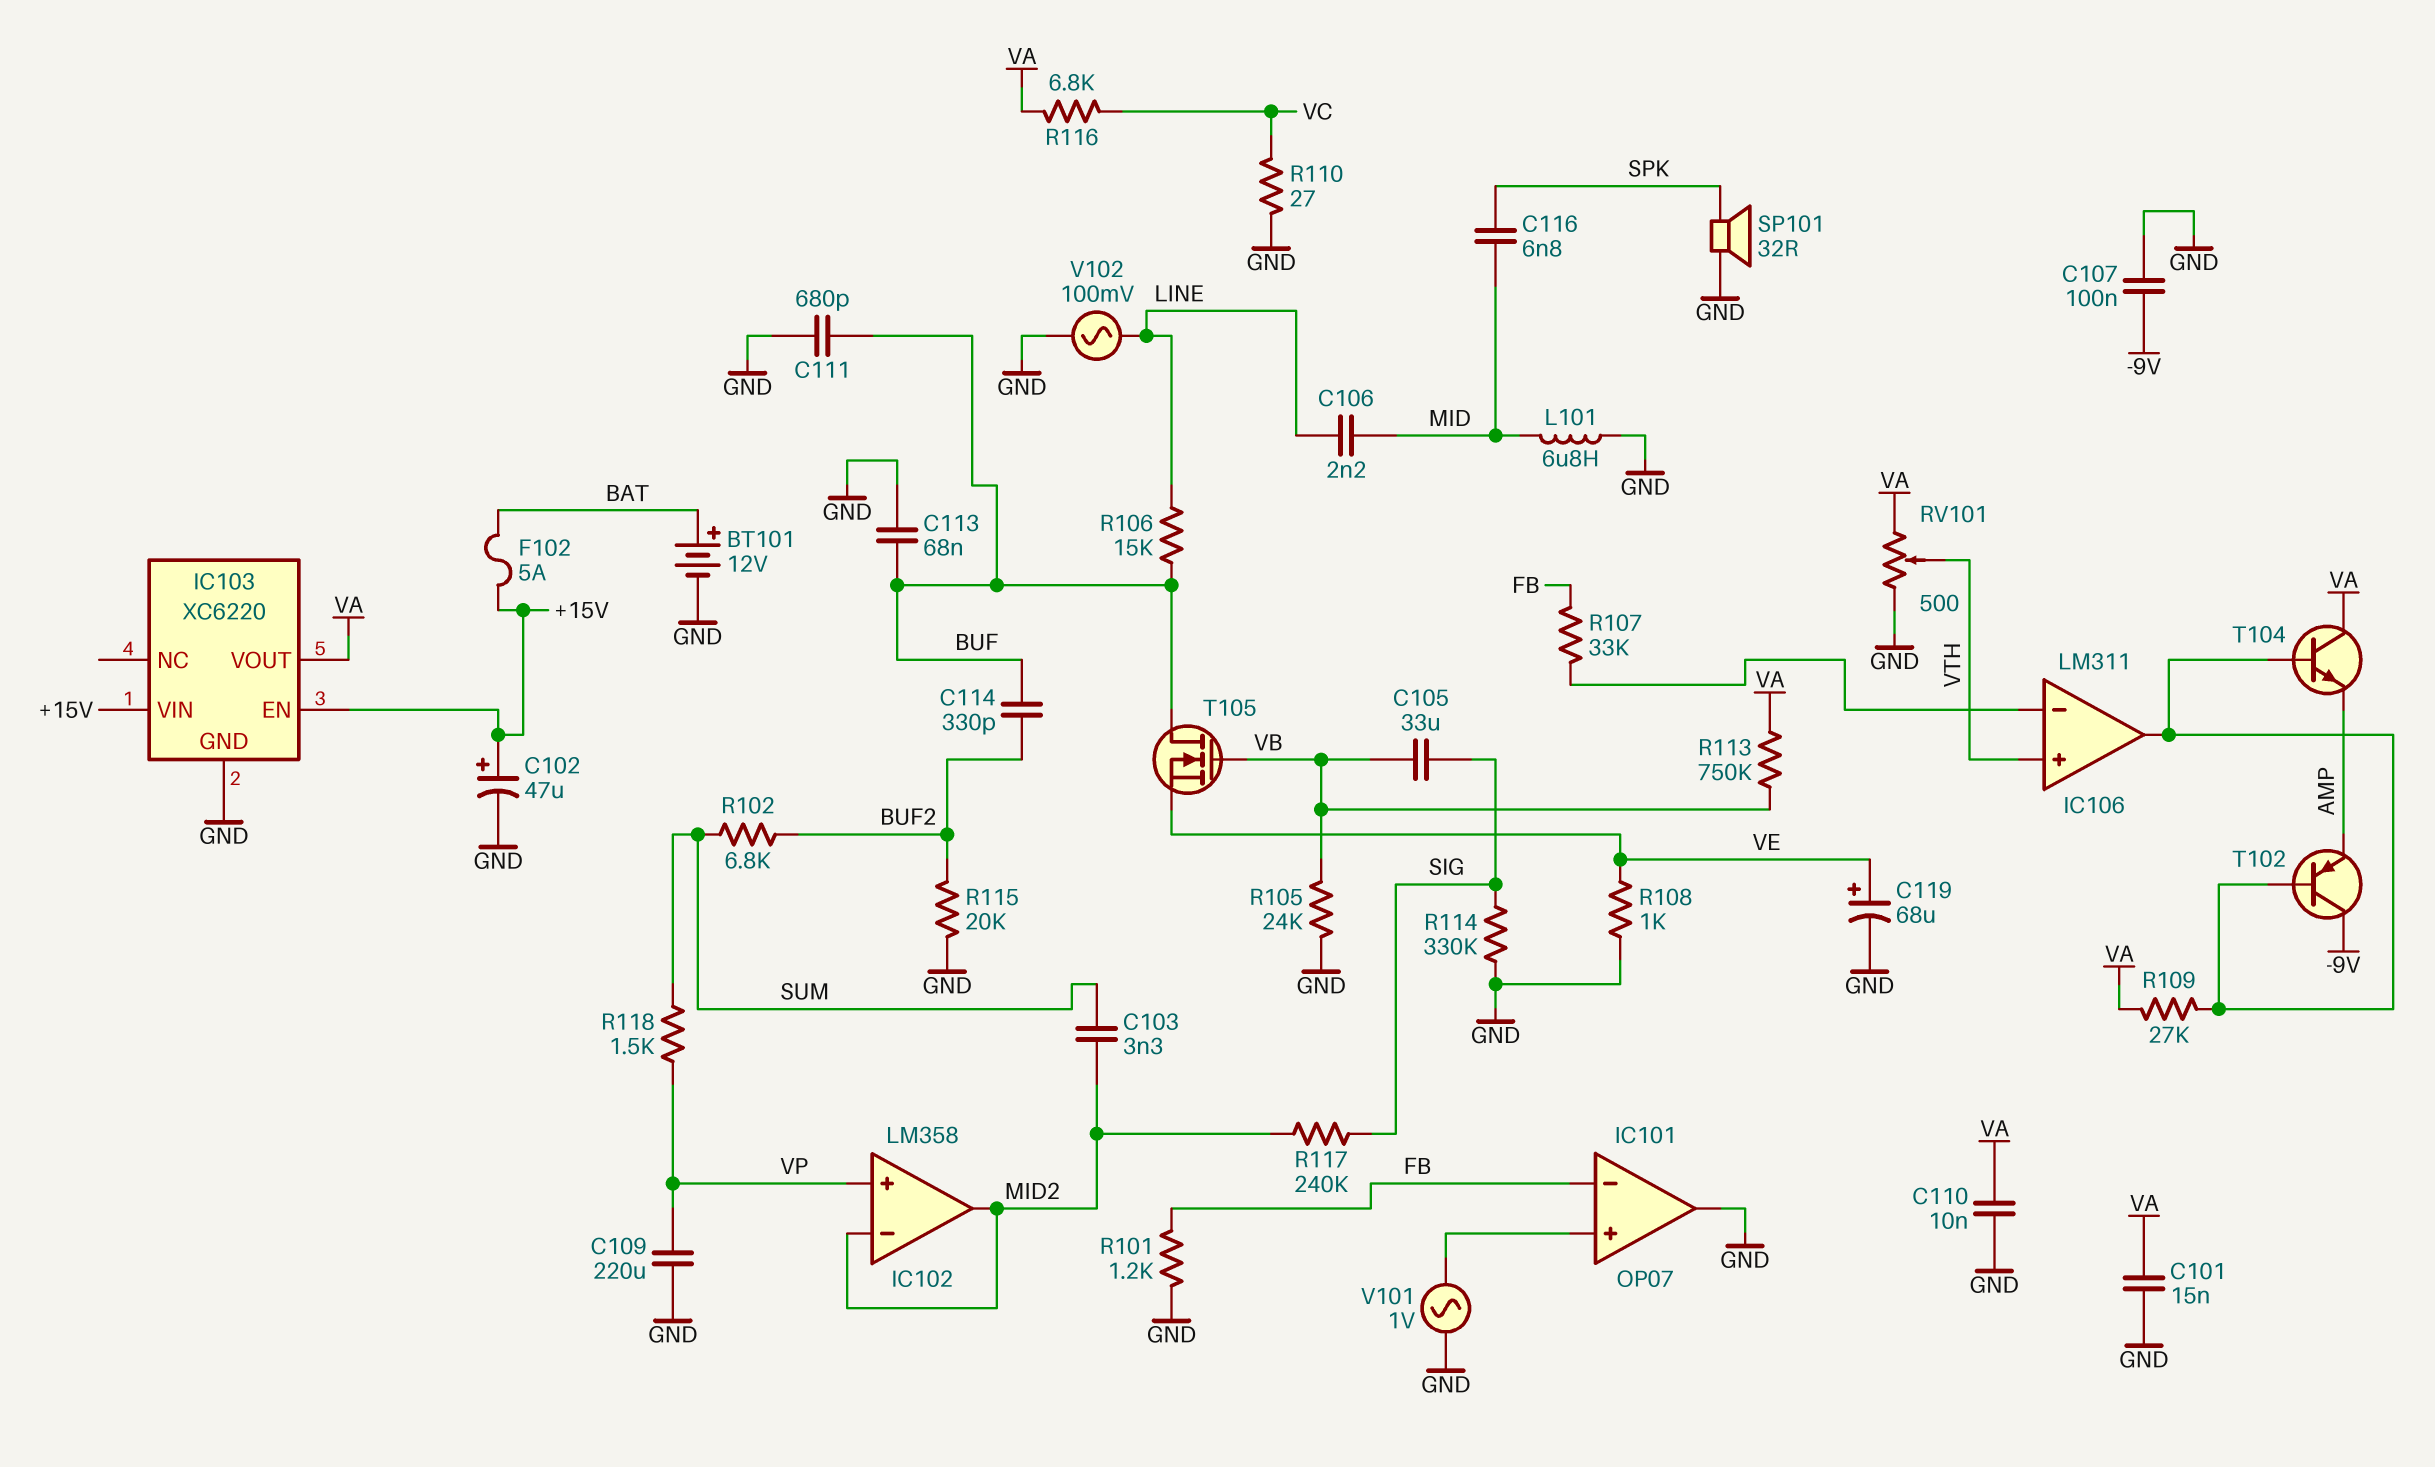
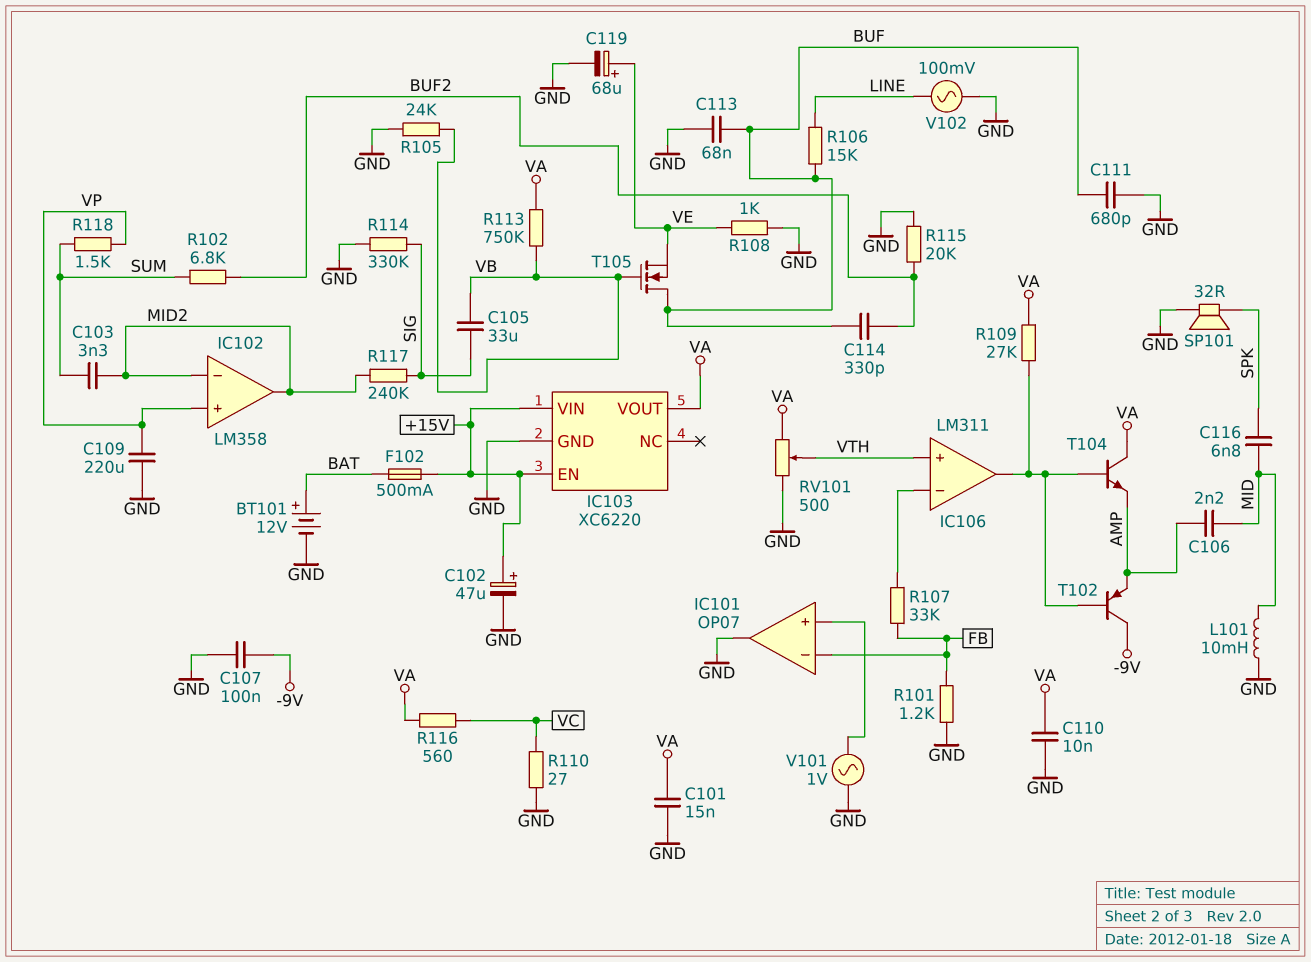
C106: 2.2nF (LINE, MID) -> 2.2nF (AMP, MID)
F102: 5A (+15V, BAT) -> 500mA (+15V, BAT)
L101: 6.8uH (GND, MID) -> 10mH (GND, MID)
R116: 6.8k (VA, VC) -> 560 (VA, VC)

